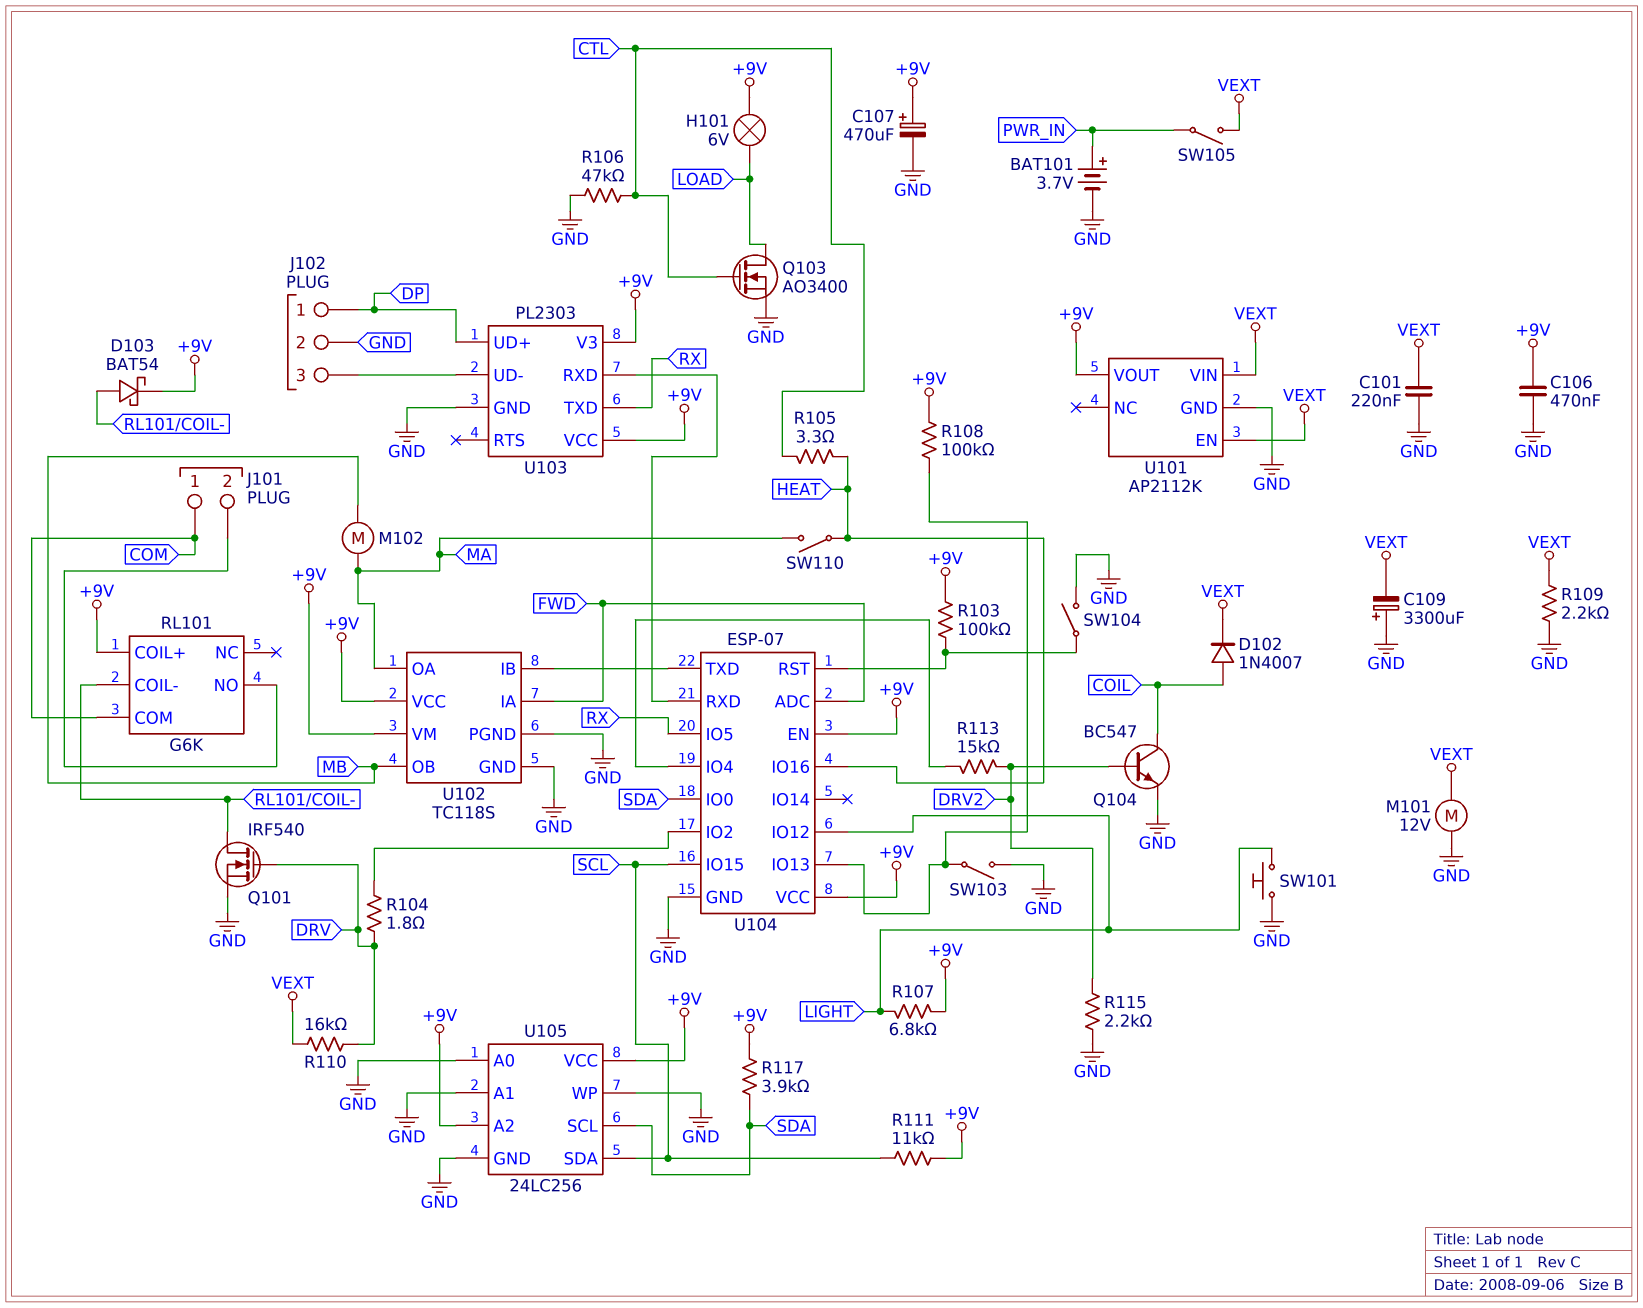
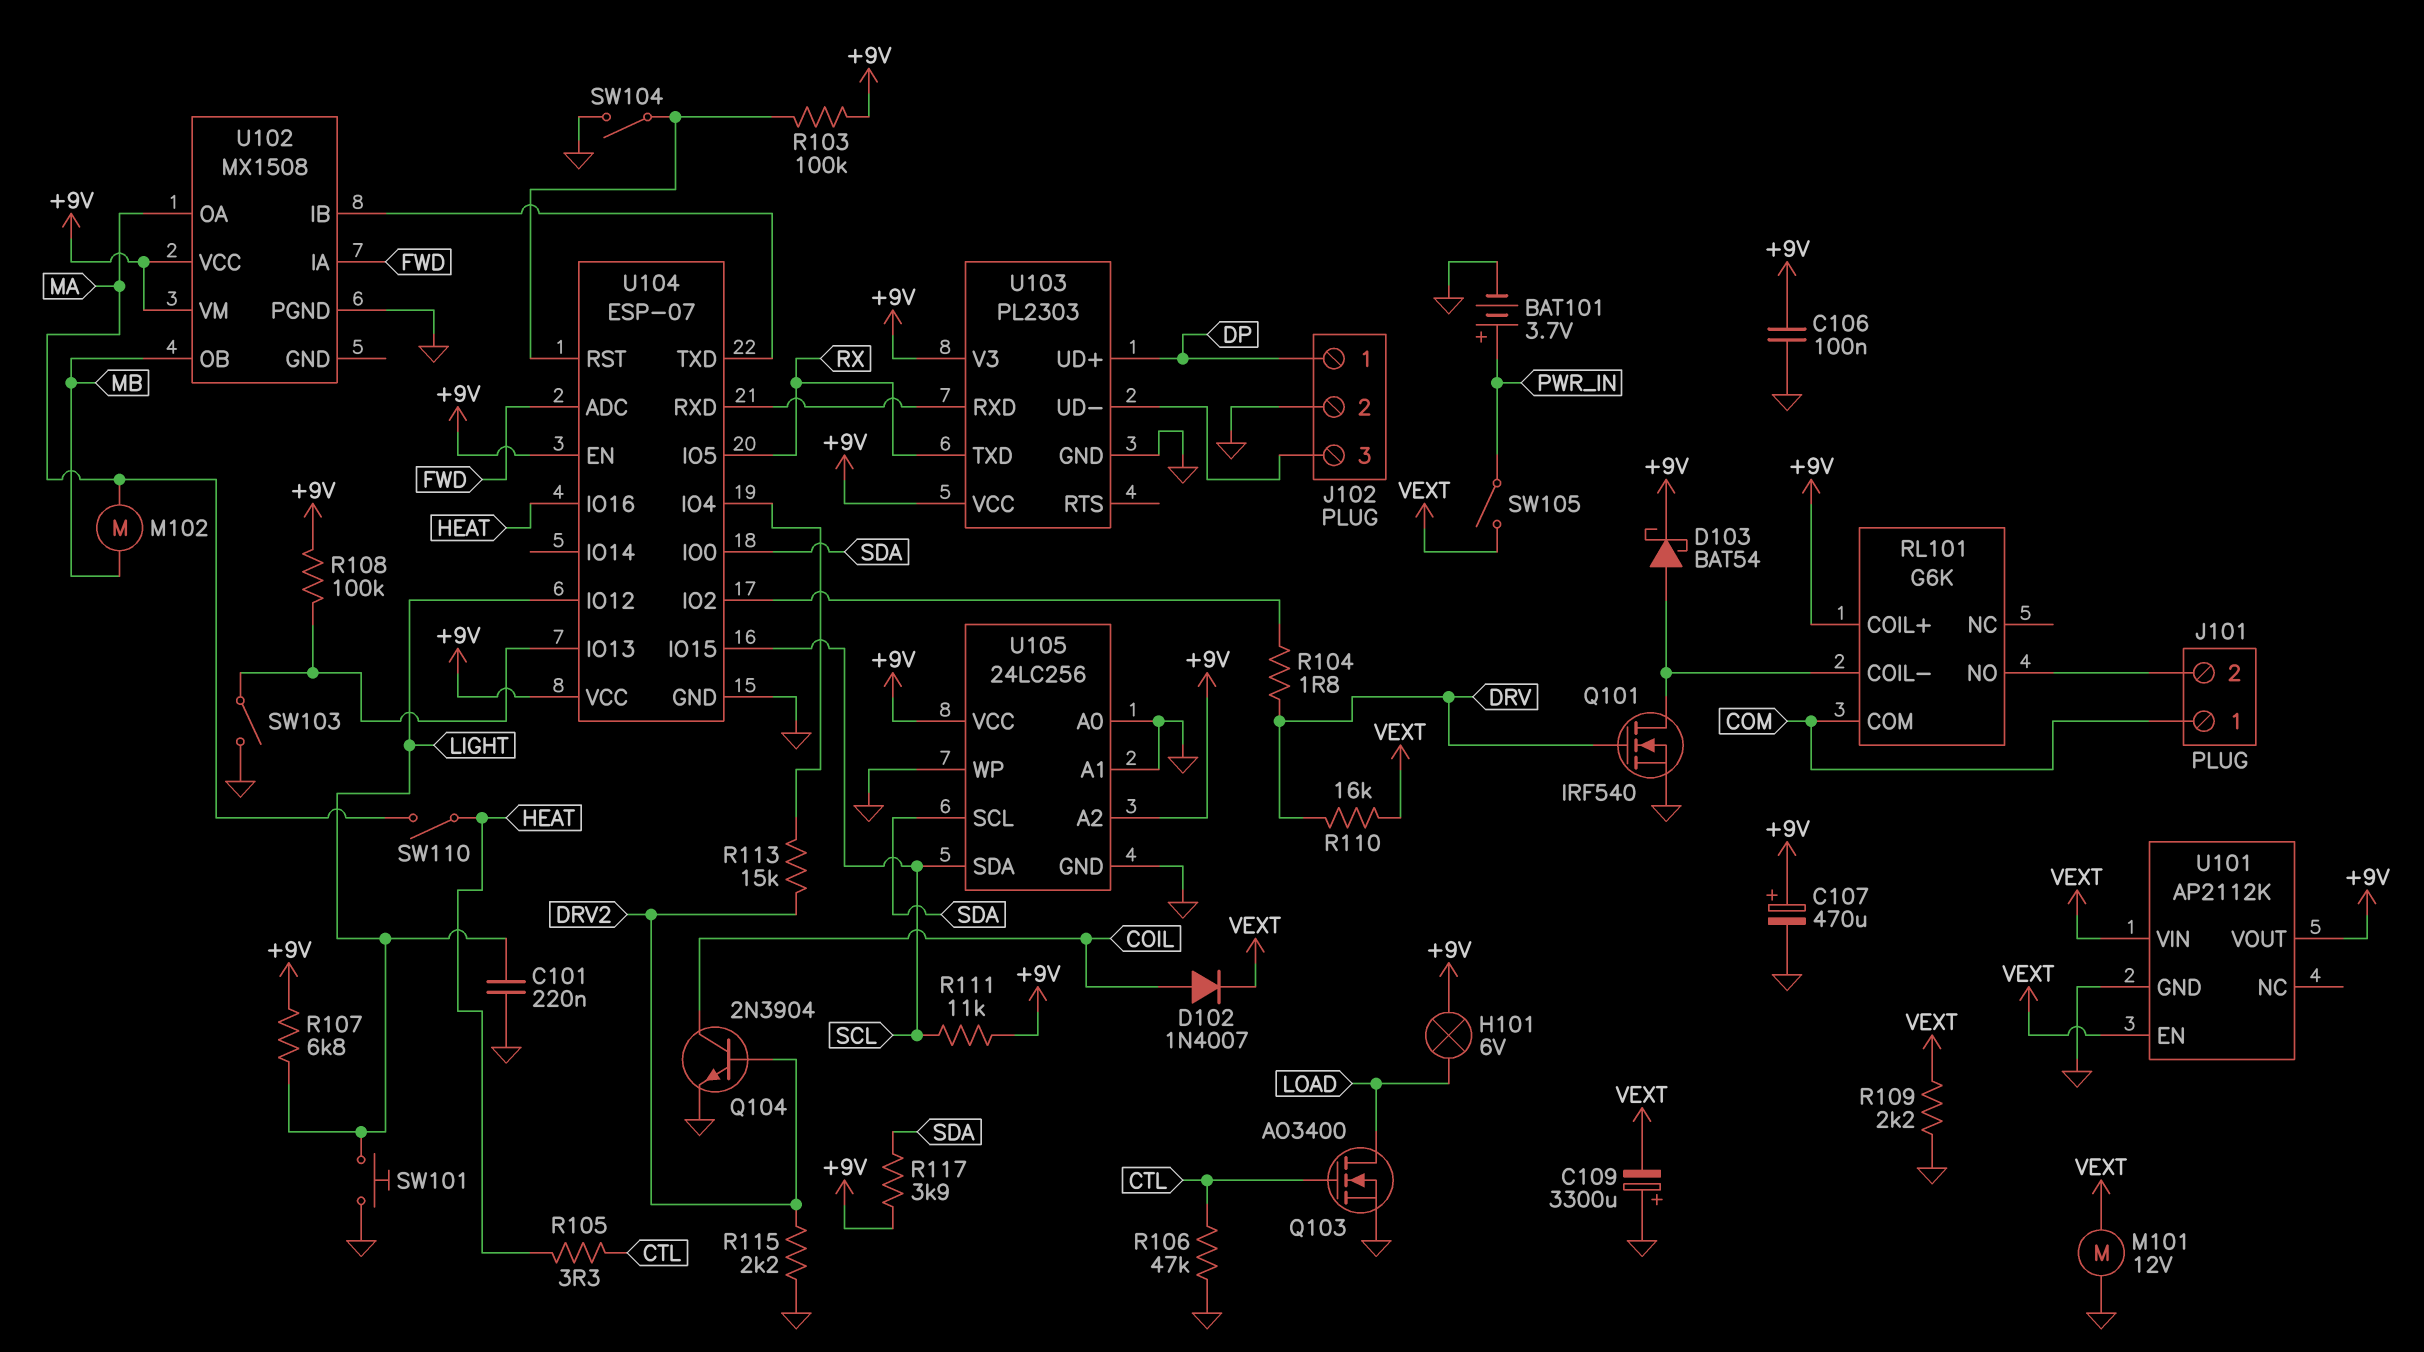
C101: 220nF (GND, VEXT) -> 220nF (GND, LIGHT)
C106: 470nF (+9V, GND) -> 100nF (+9V, GND)
Q104: NPN BC547 (B DRV2, C COIL, E GND) -> NPN 2N3904 (B DRV2, C COIL, E GND)
U102: TC118S -> MX1508
U102 pin GND: GND -> none

